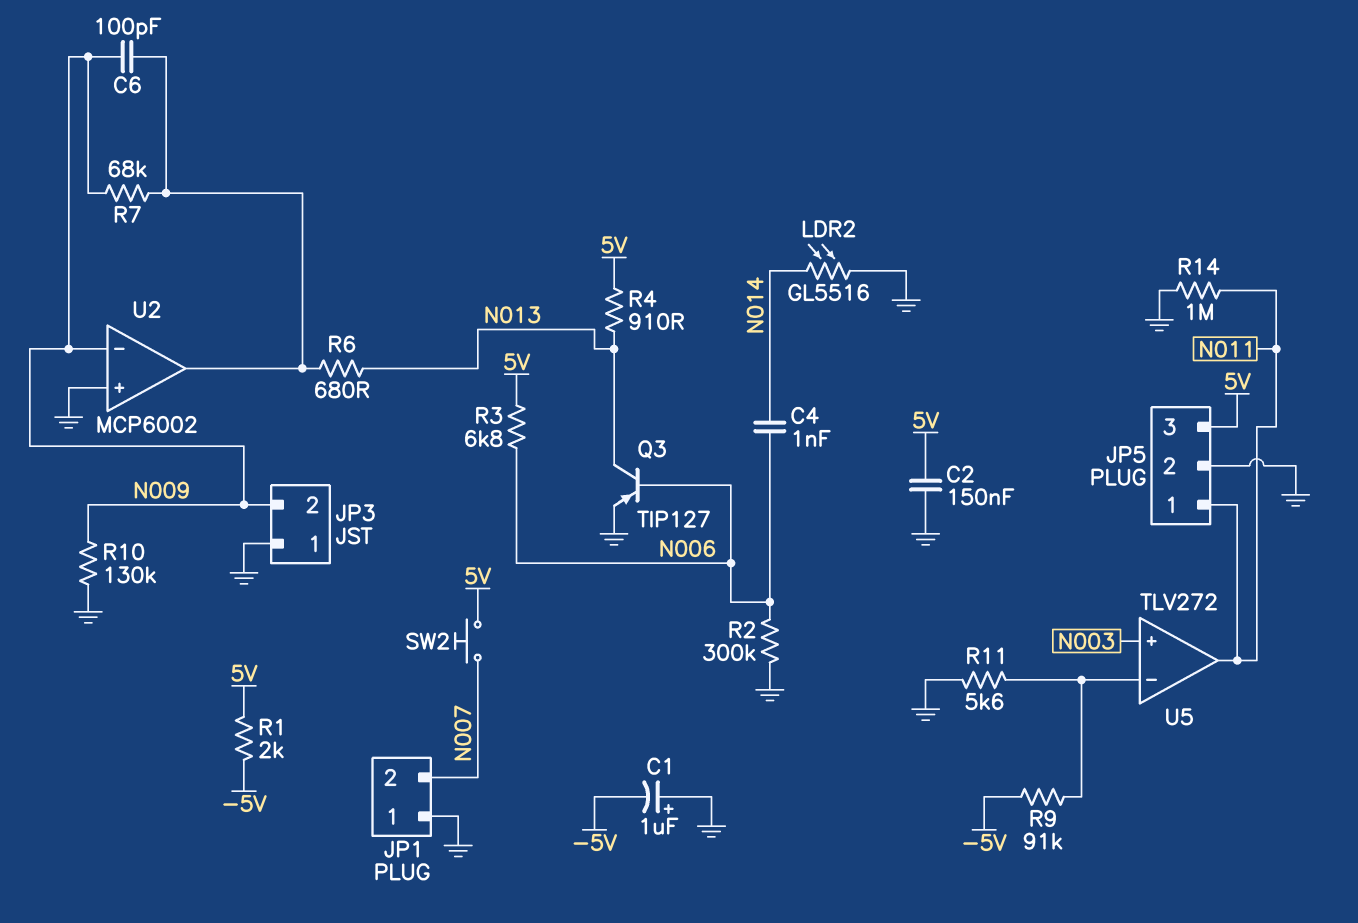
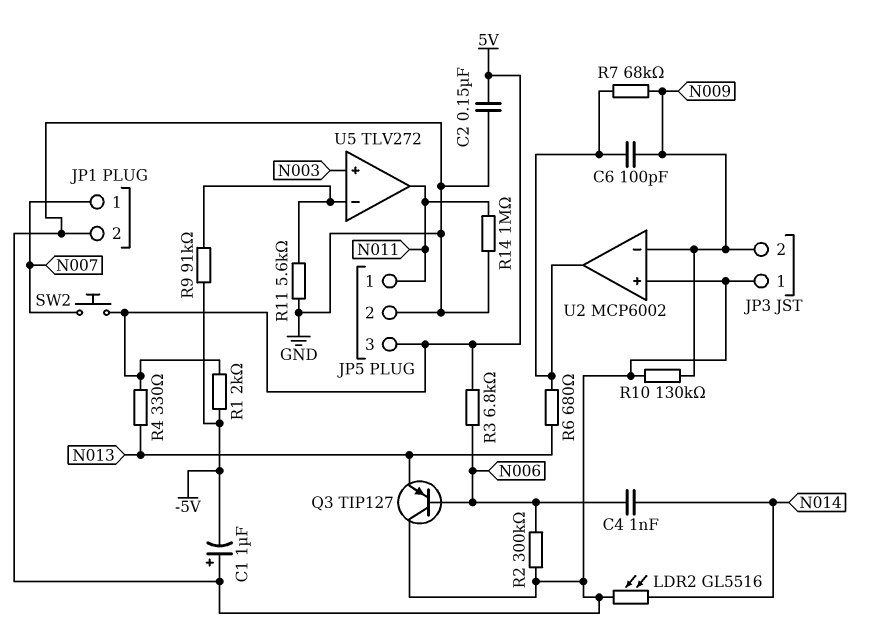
JP1 pin 1: GND -> N007
JP1 pin 2: N007 -> GND
Q3: PNP TIP127 (B N006, C N013, E GND) -> PNP TIP127 (B N006, C GND, E N013)
R4: 910 (5V, N013) -> 330 (5V, N013)

